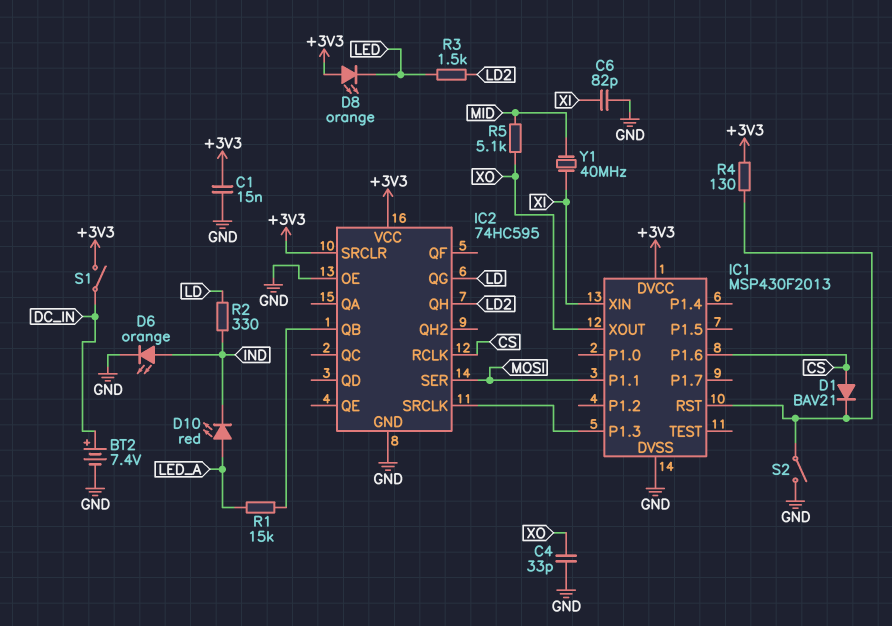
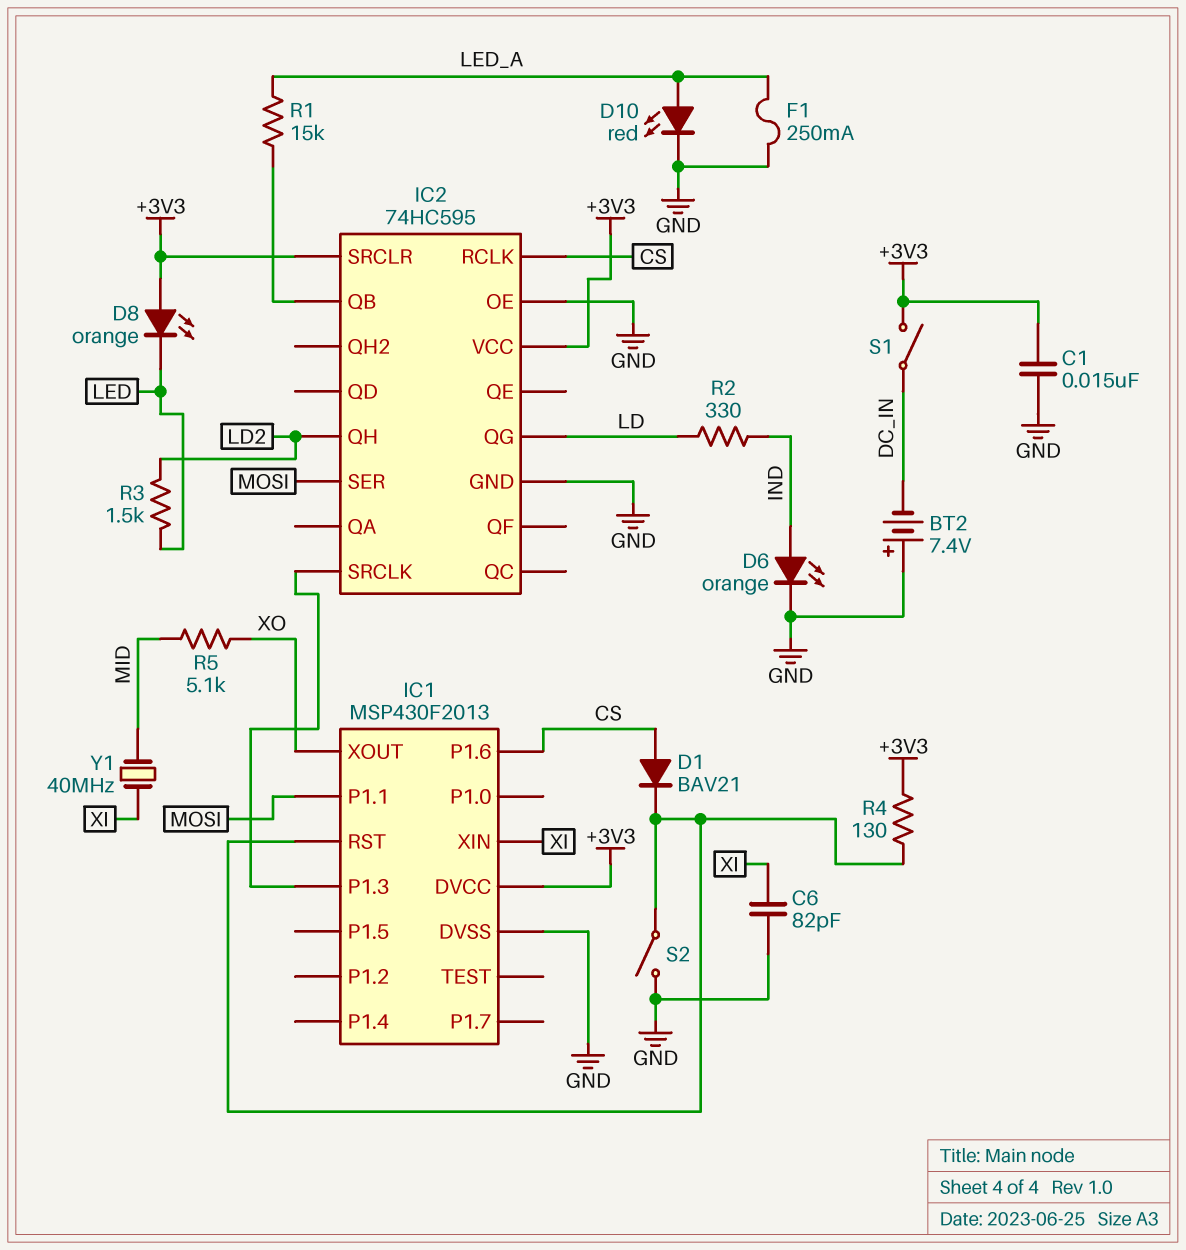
BT2: 7.4V (plus DC_IN, minus GND) -> 7.4V (plus GND, minus DC_IN)
C4: 33pF (GND, XO) -> none
D10: LED red (A LED_A, K IND) -> LED red (A LED_A, K GND)
F1: none -> 250mA (GND, LED_A)

